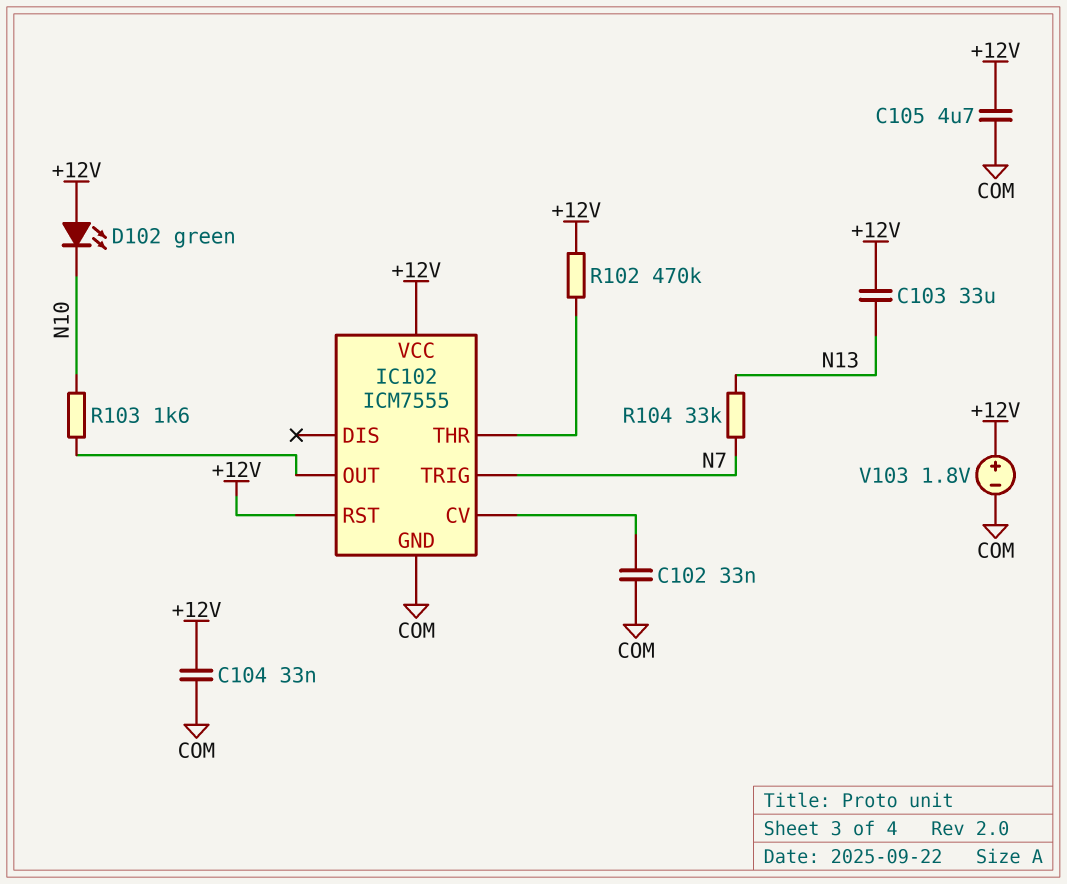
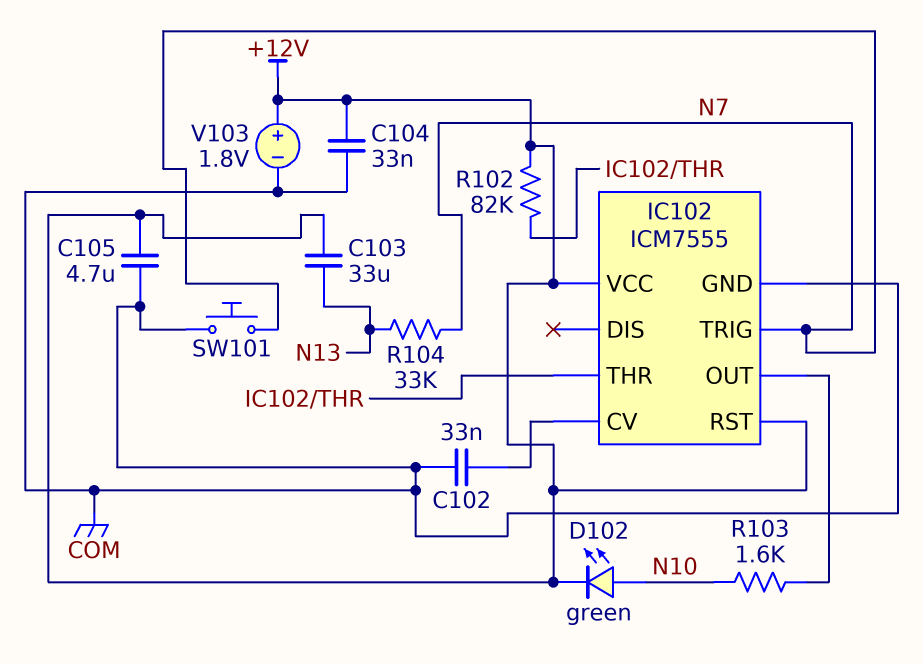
D102: LED green (A +12V, K N10) -> LED green (A N10, K +12V)
R102: 470k (+12V, IC102/THR) -> 82k (+12V, IC102/THR)
SW101: none -> button (COM, N7)

